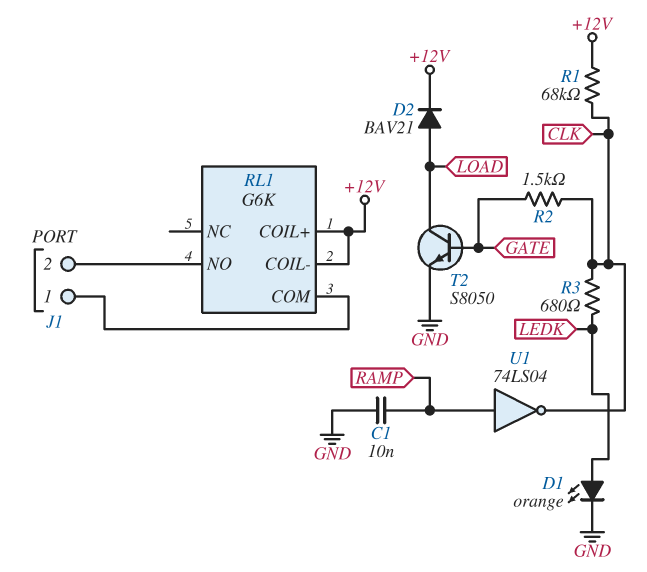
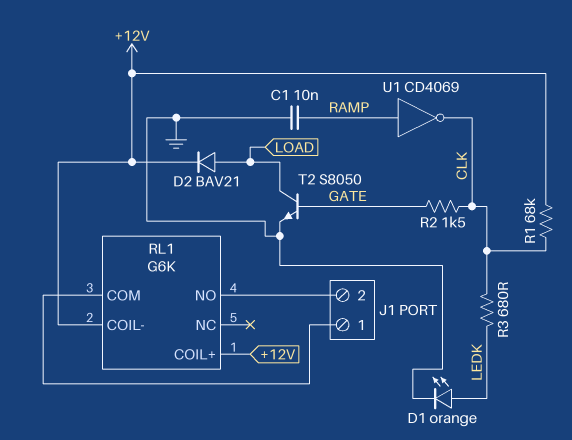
U1: NOT 74LS04 (in RAMP, out CLK) -> NOT CD4069 (in RAMP, out CLK)

